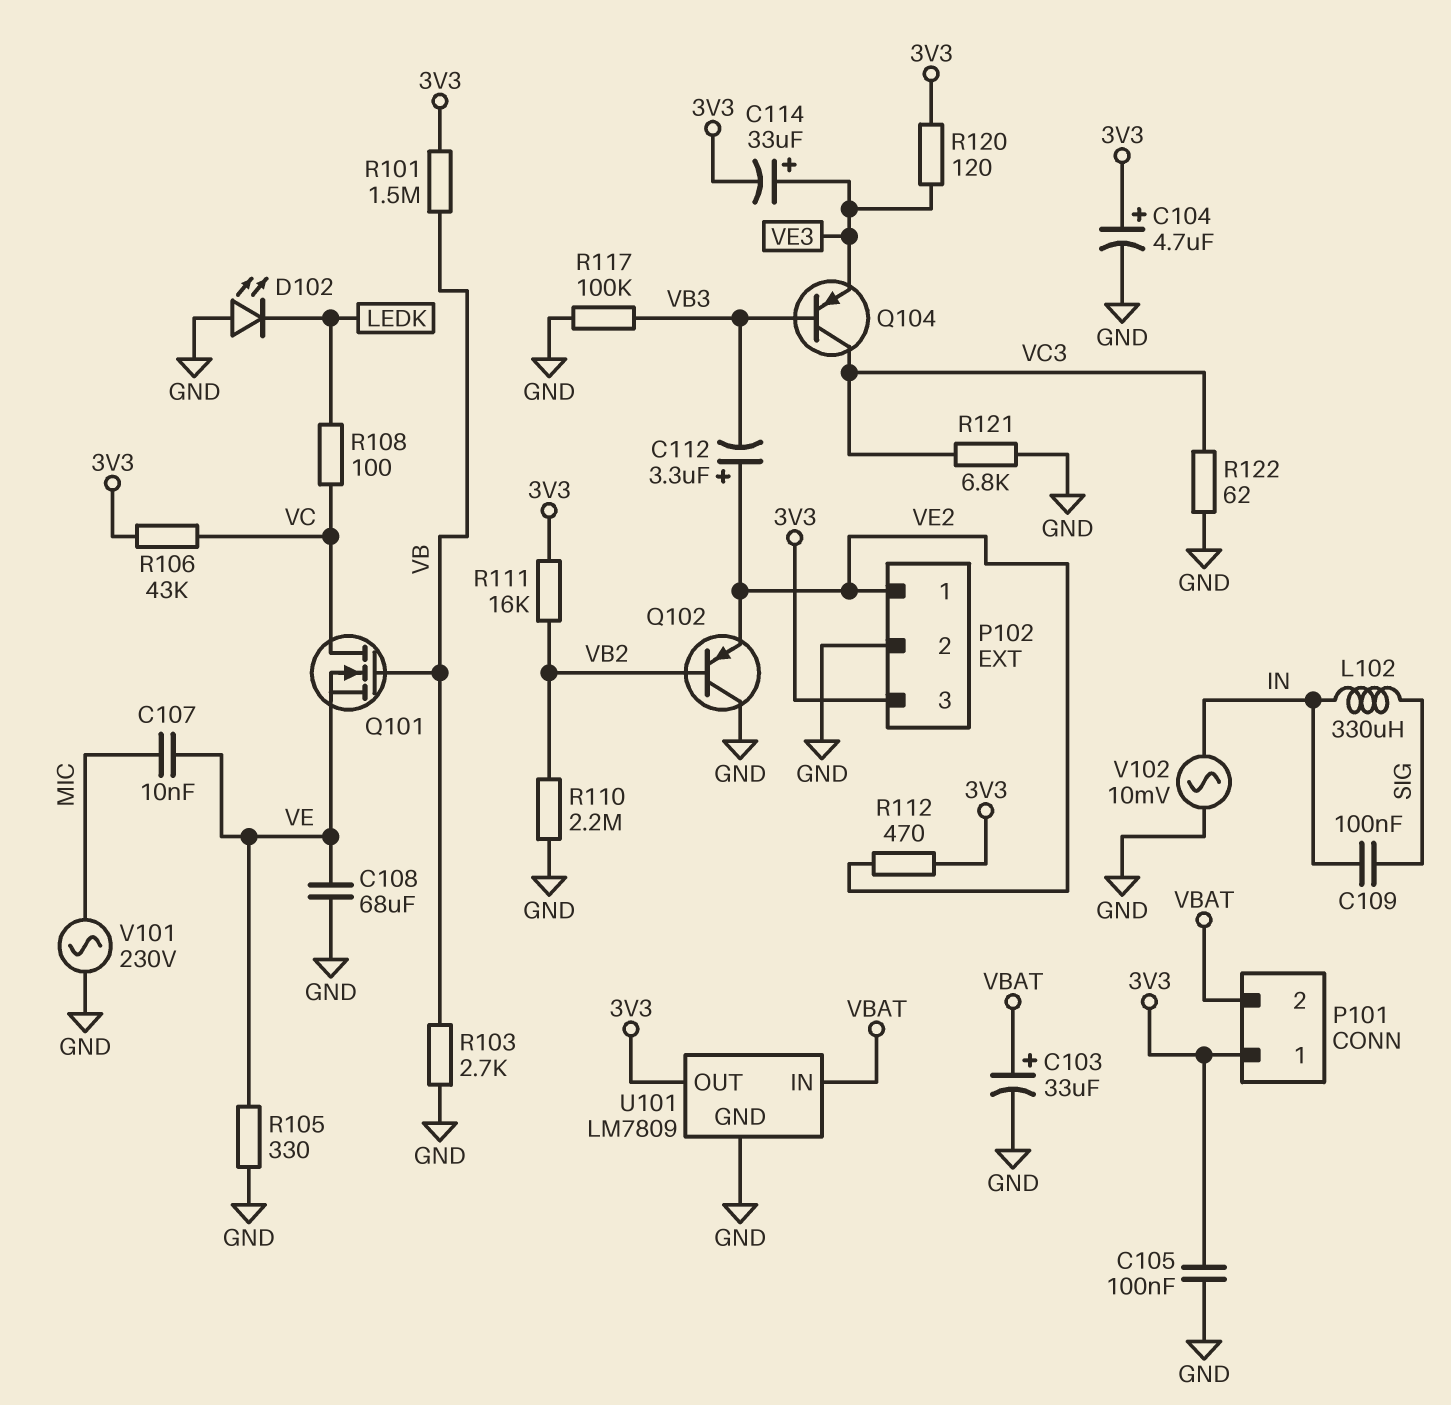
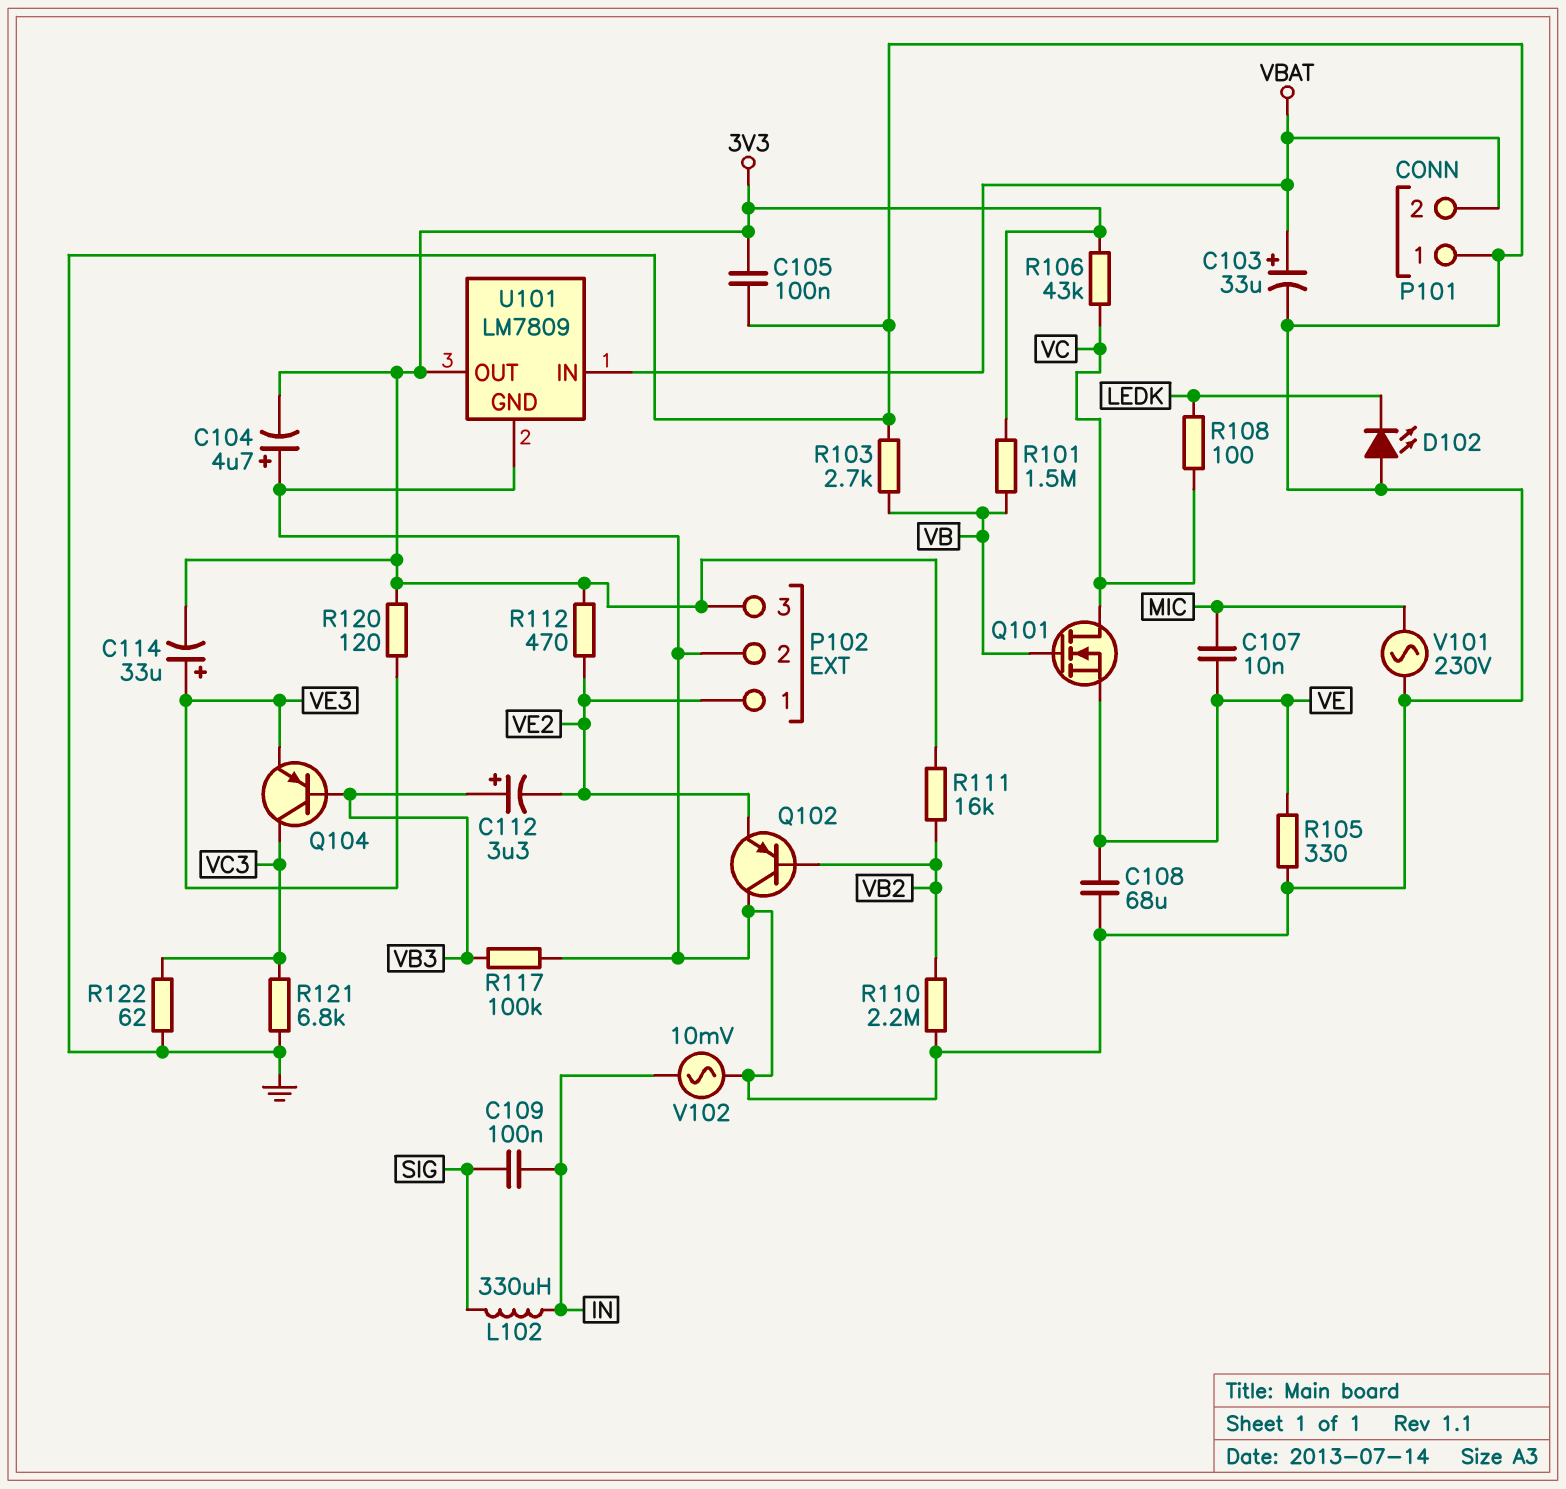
C104: 4.7uF (plus 3V3, minus GND) -> 4.7uF (plus GND, minus 3V3)
C112: 3.3uF (plus VE2, minus VB3) -> 3.3uF (plus VB3, minus VE2)
P101 pin 1: 3V3 -> GND

